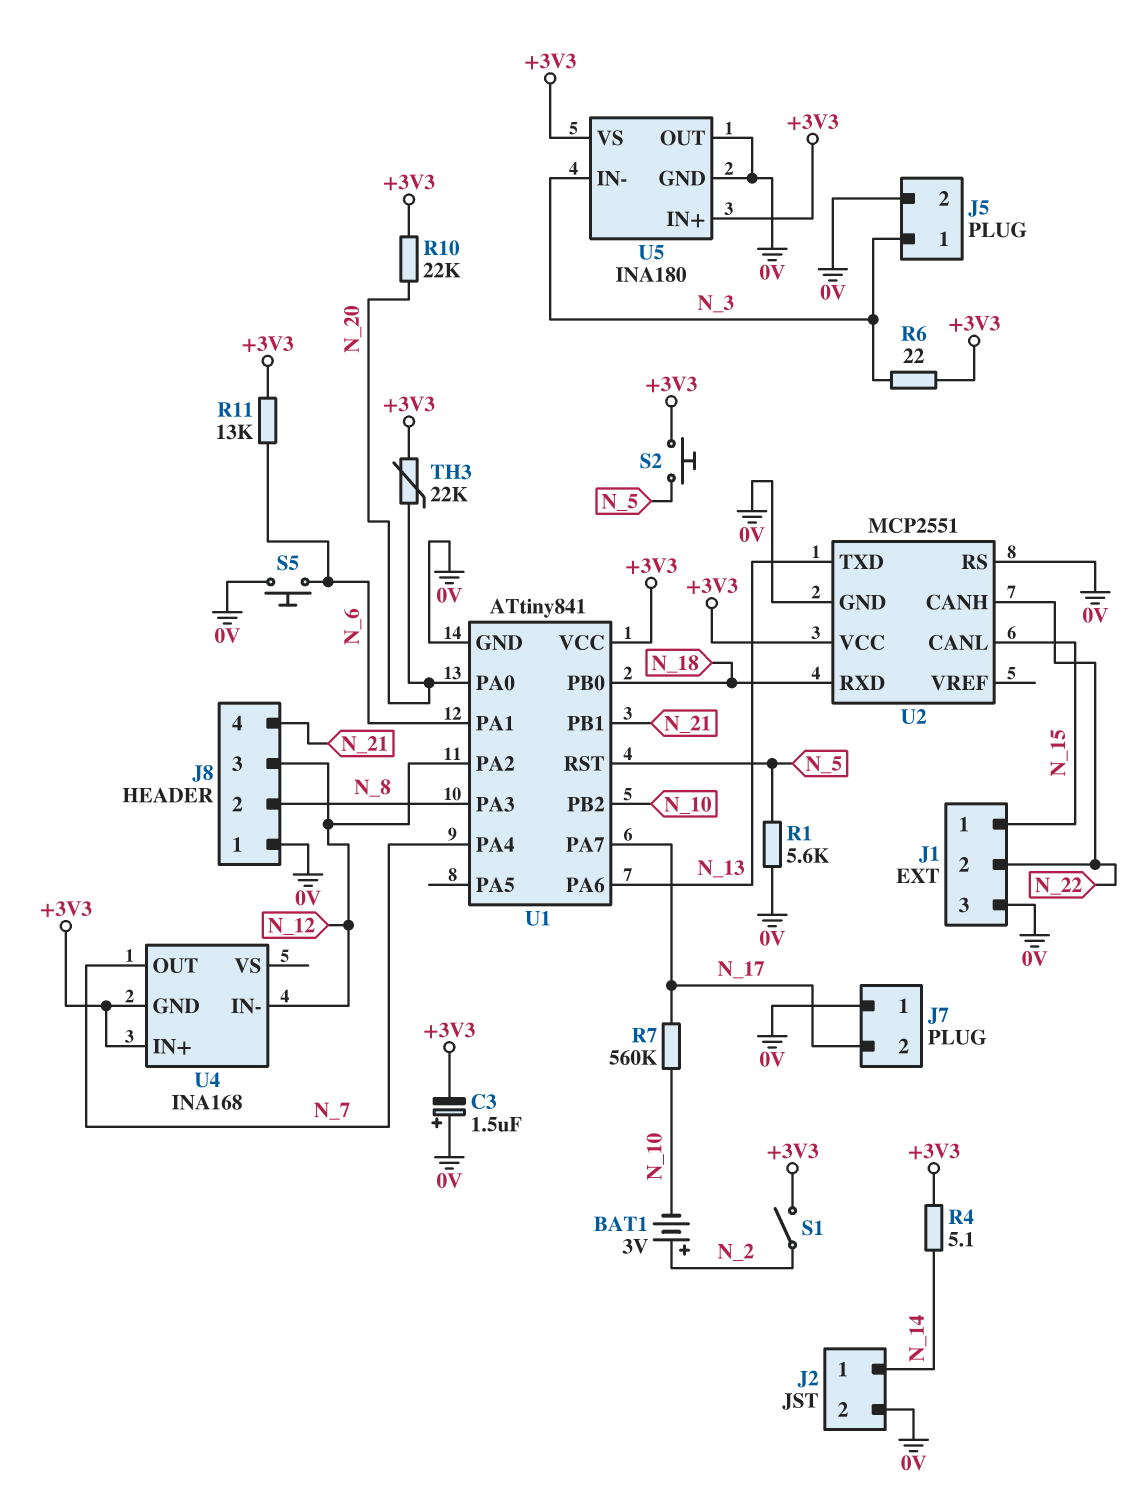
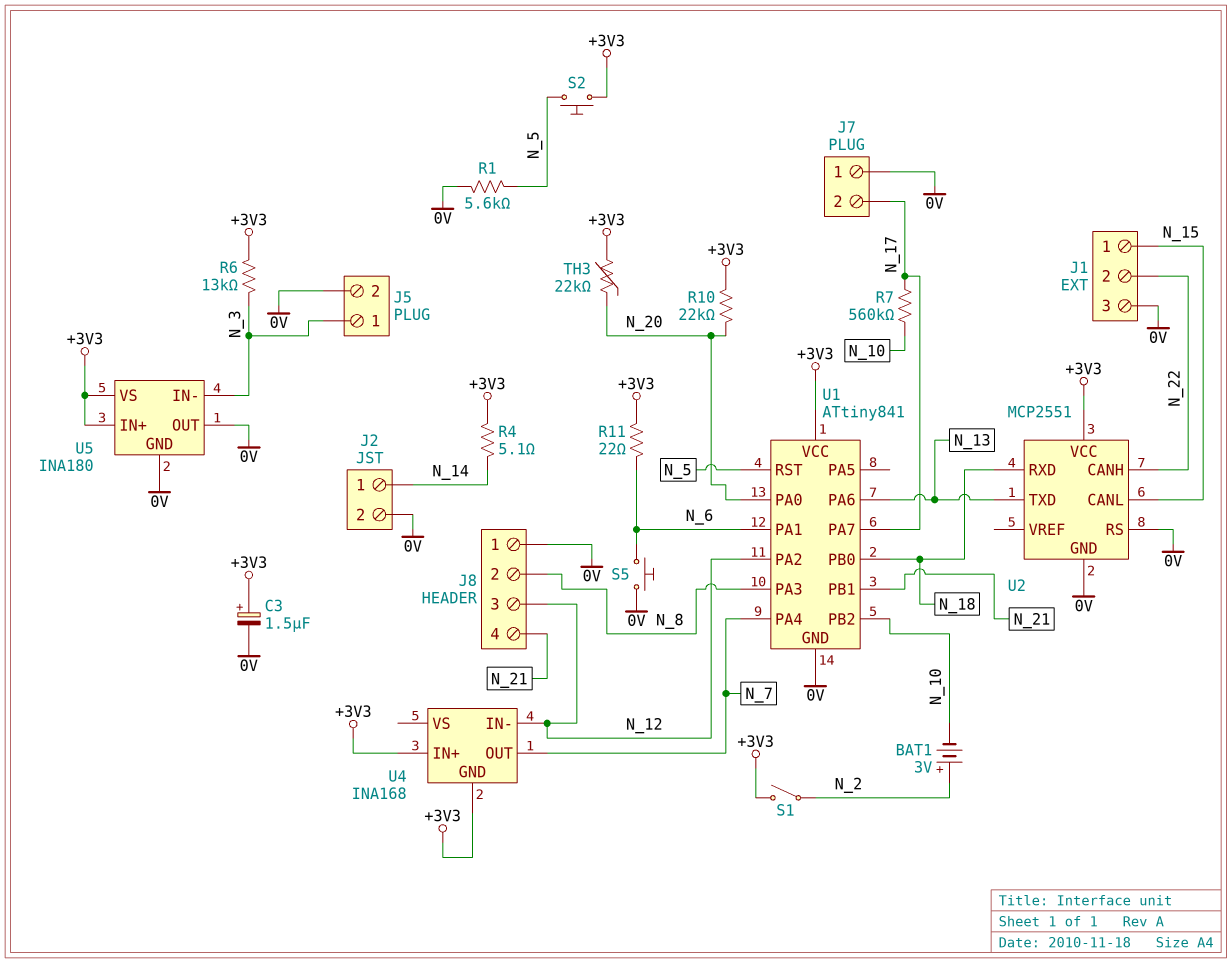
C3: 1.5uF (plus 0V, minus +3V3) -> 1.5uF (plus +3V3, minus 0V)
R6: 22 (+3V3, N_3) -> 13k (+3V3, N_3)
R11: 13k (+3V3, N_6) -> 22 (+3V3, N_6)

